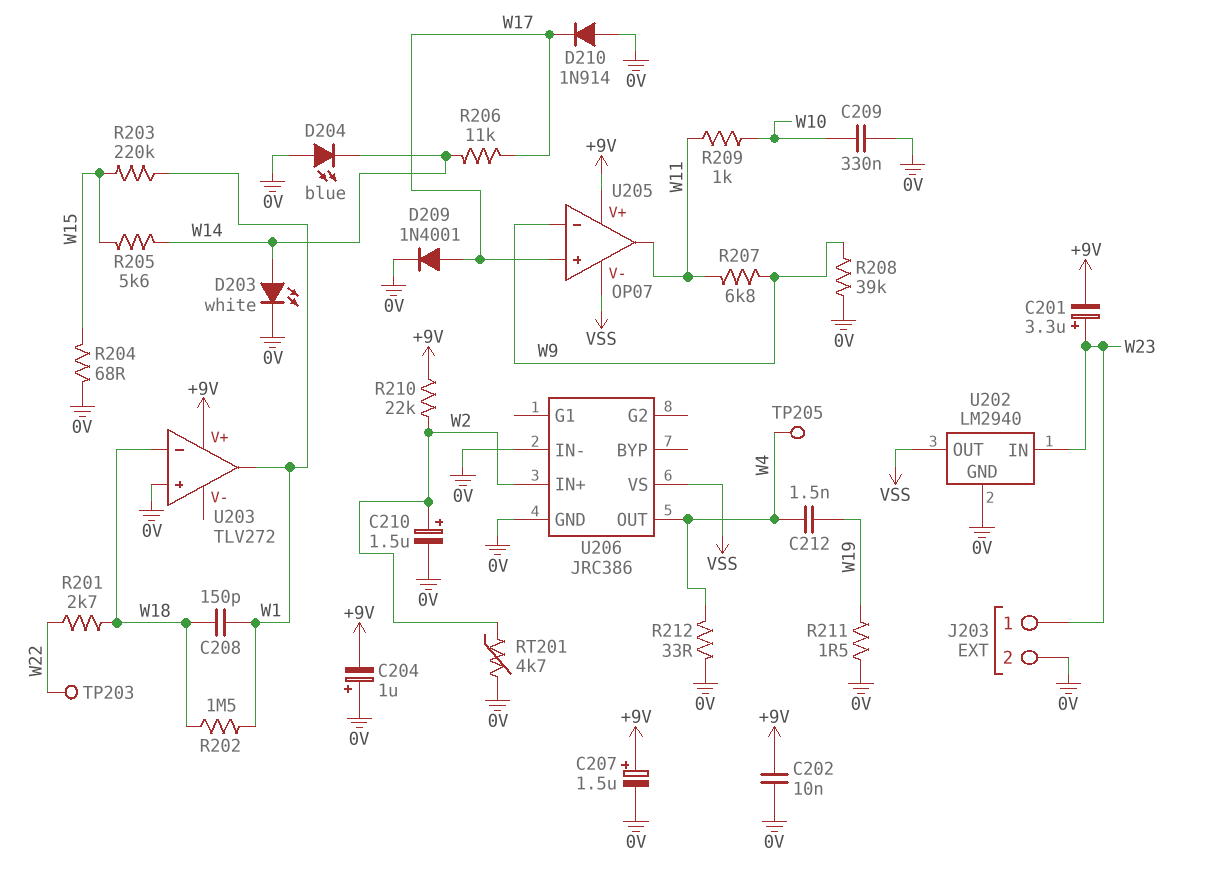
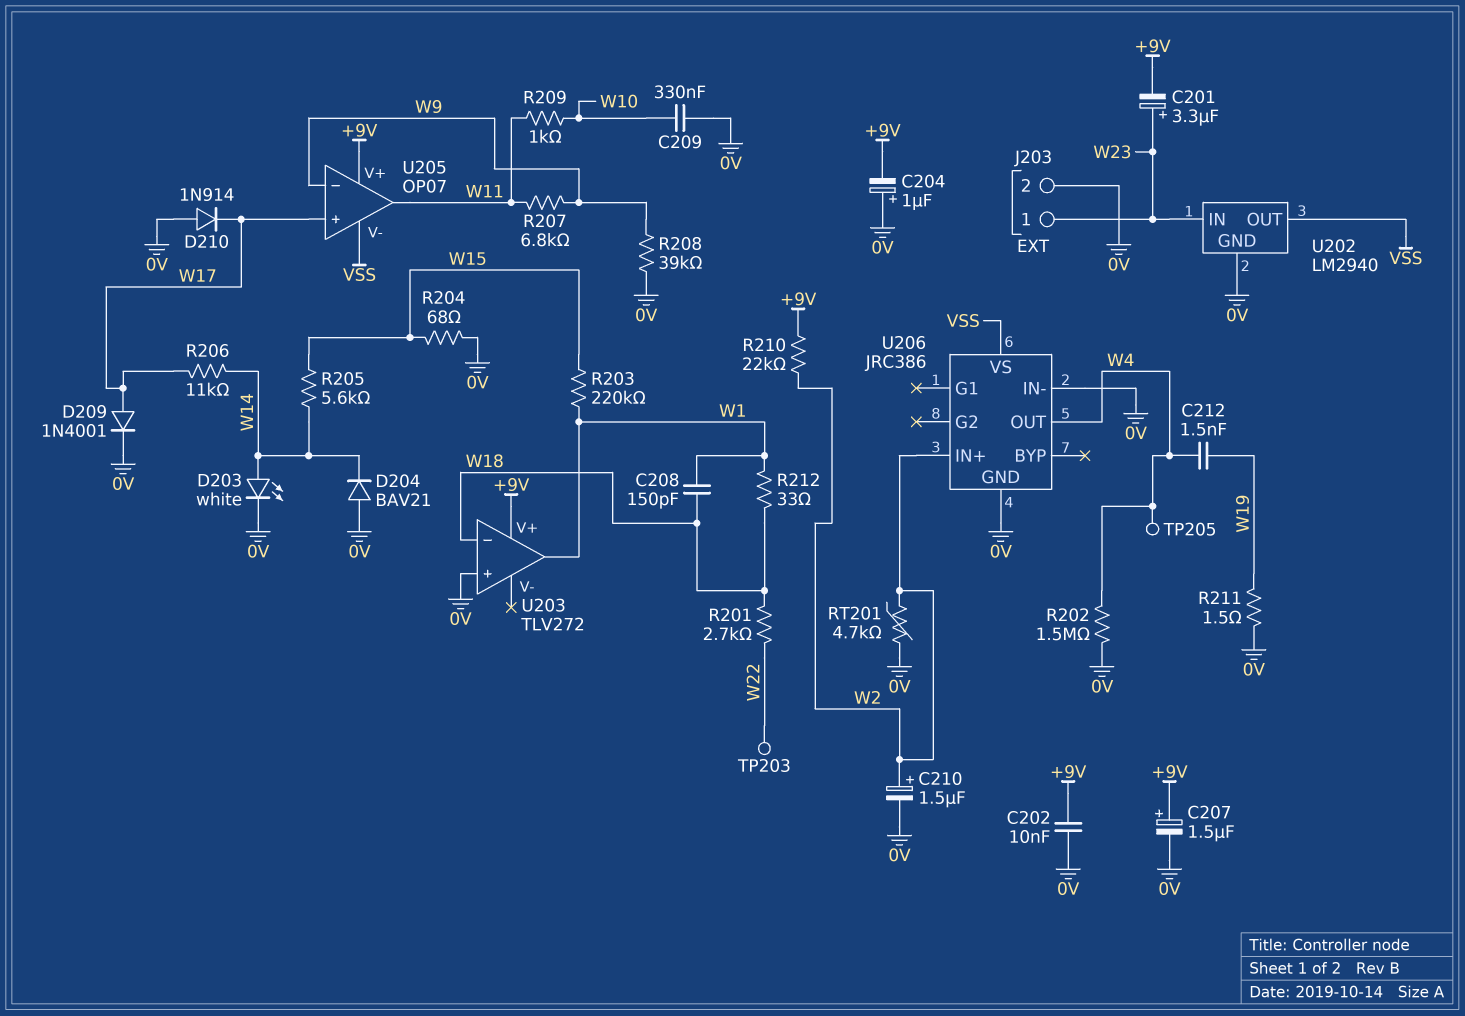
D204: LED blue (A 0V, K W14) -> diode BAV21 (A 0V, K W14)
R202: 1.5M (W1, W18) -> 1.5M (0V, W4)
R212: 33 (0V, W4) -> 33 (W1, W18)

